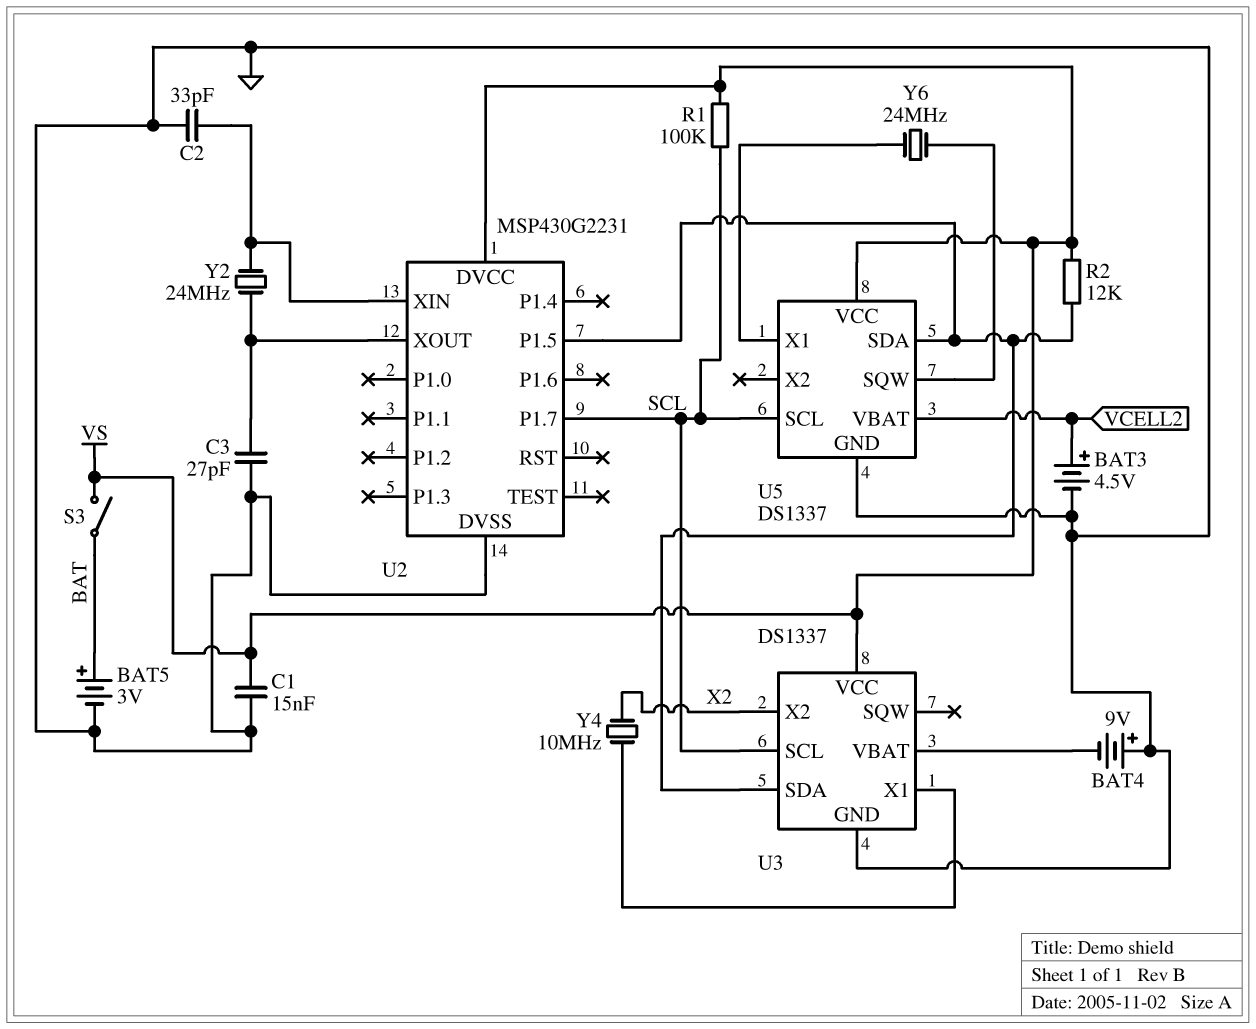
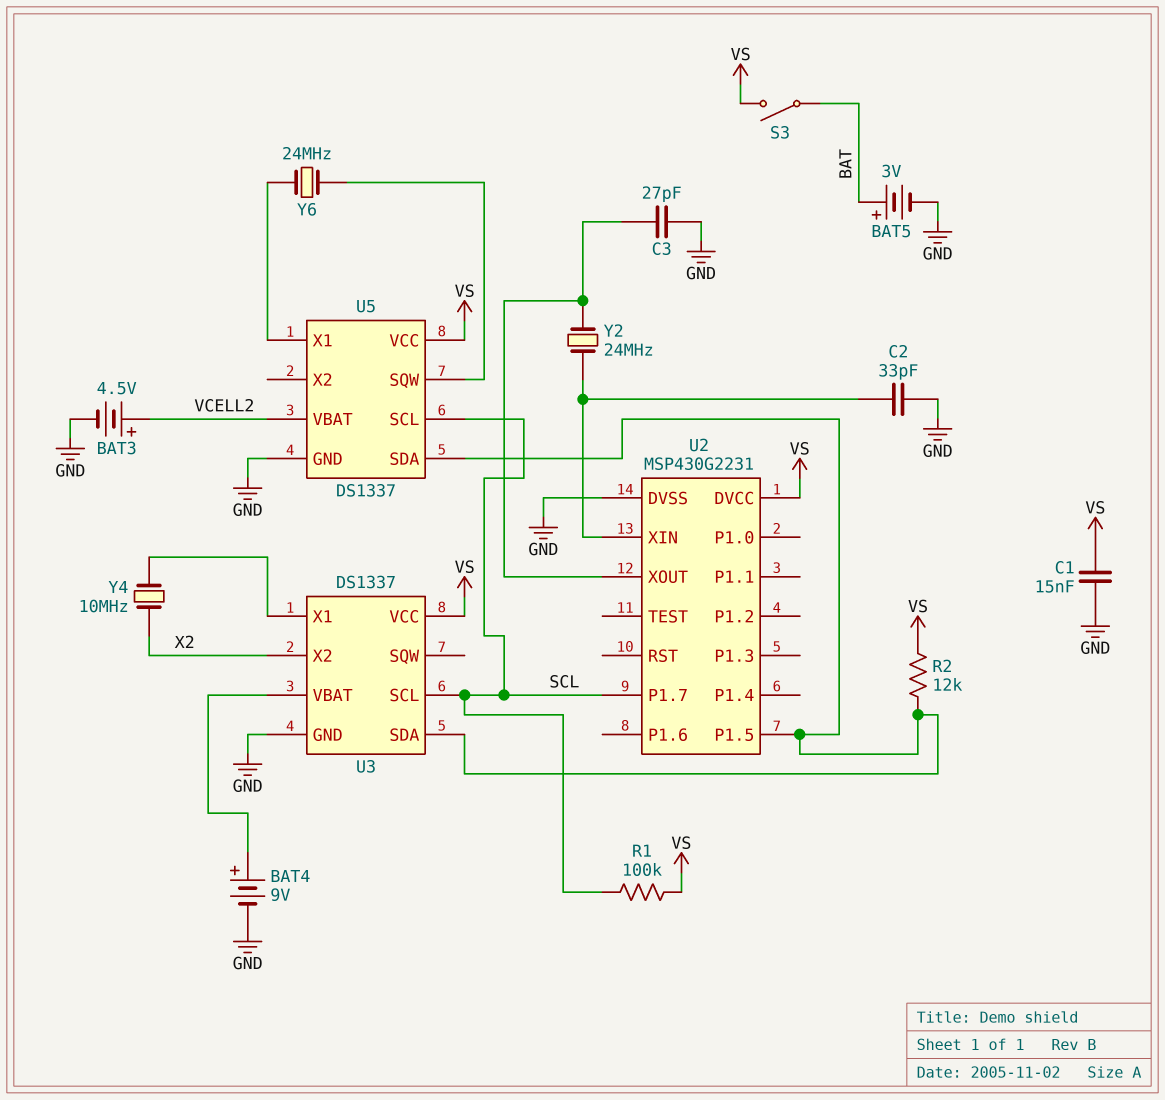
BAT4: 9V (plus GND, minus U3/VBAT) -> 9V (plus U3/VBAT, minus GND)

